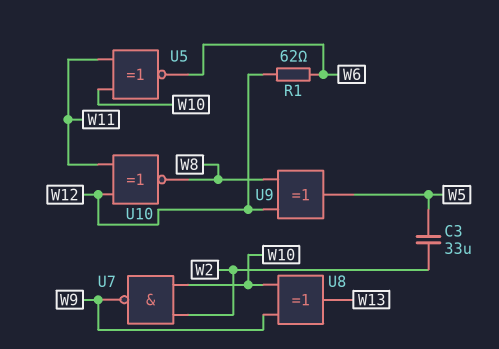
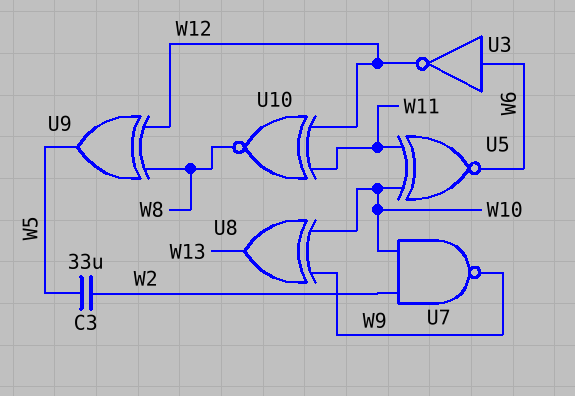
R1: 62 (W6, W12) -> none
U3: none -> NOT (in W6, out W12)

